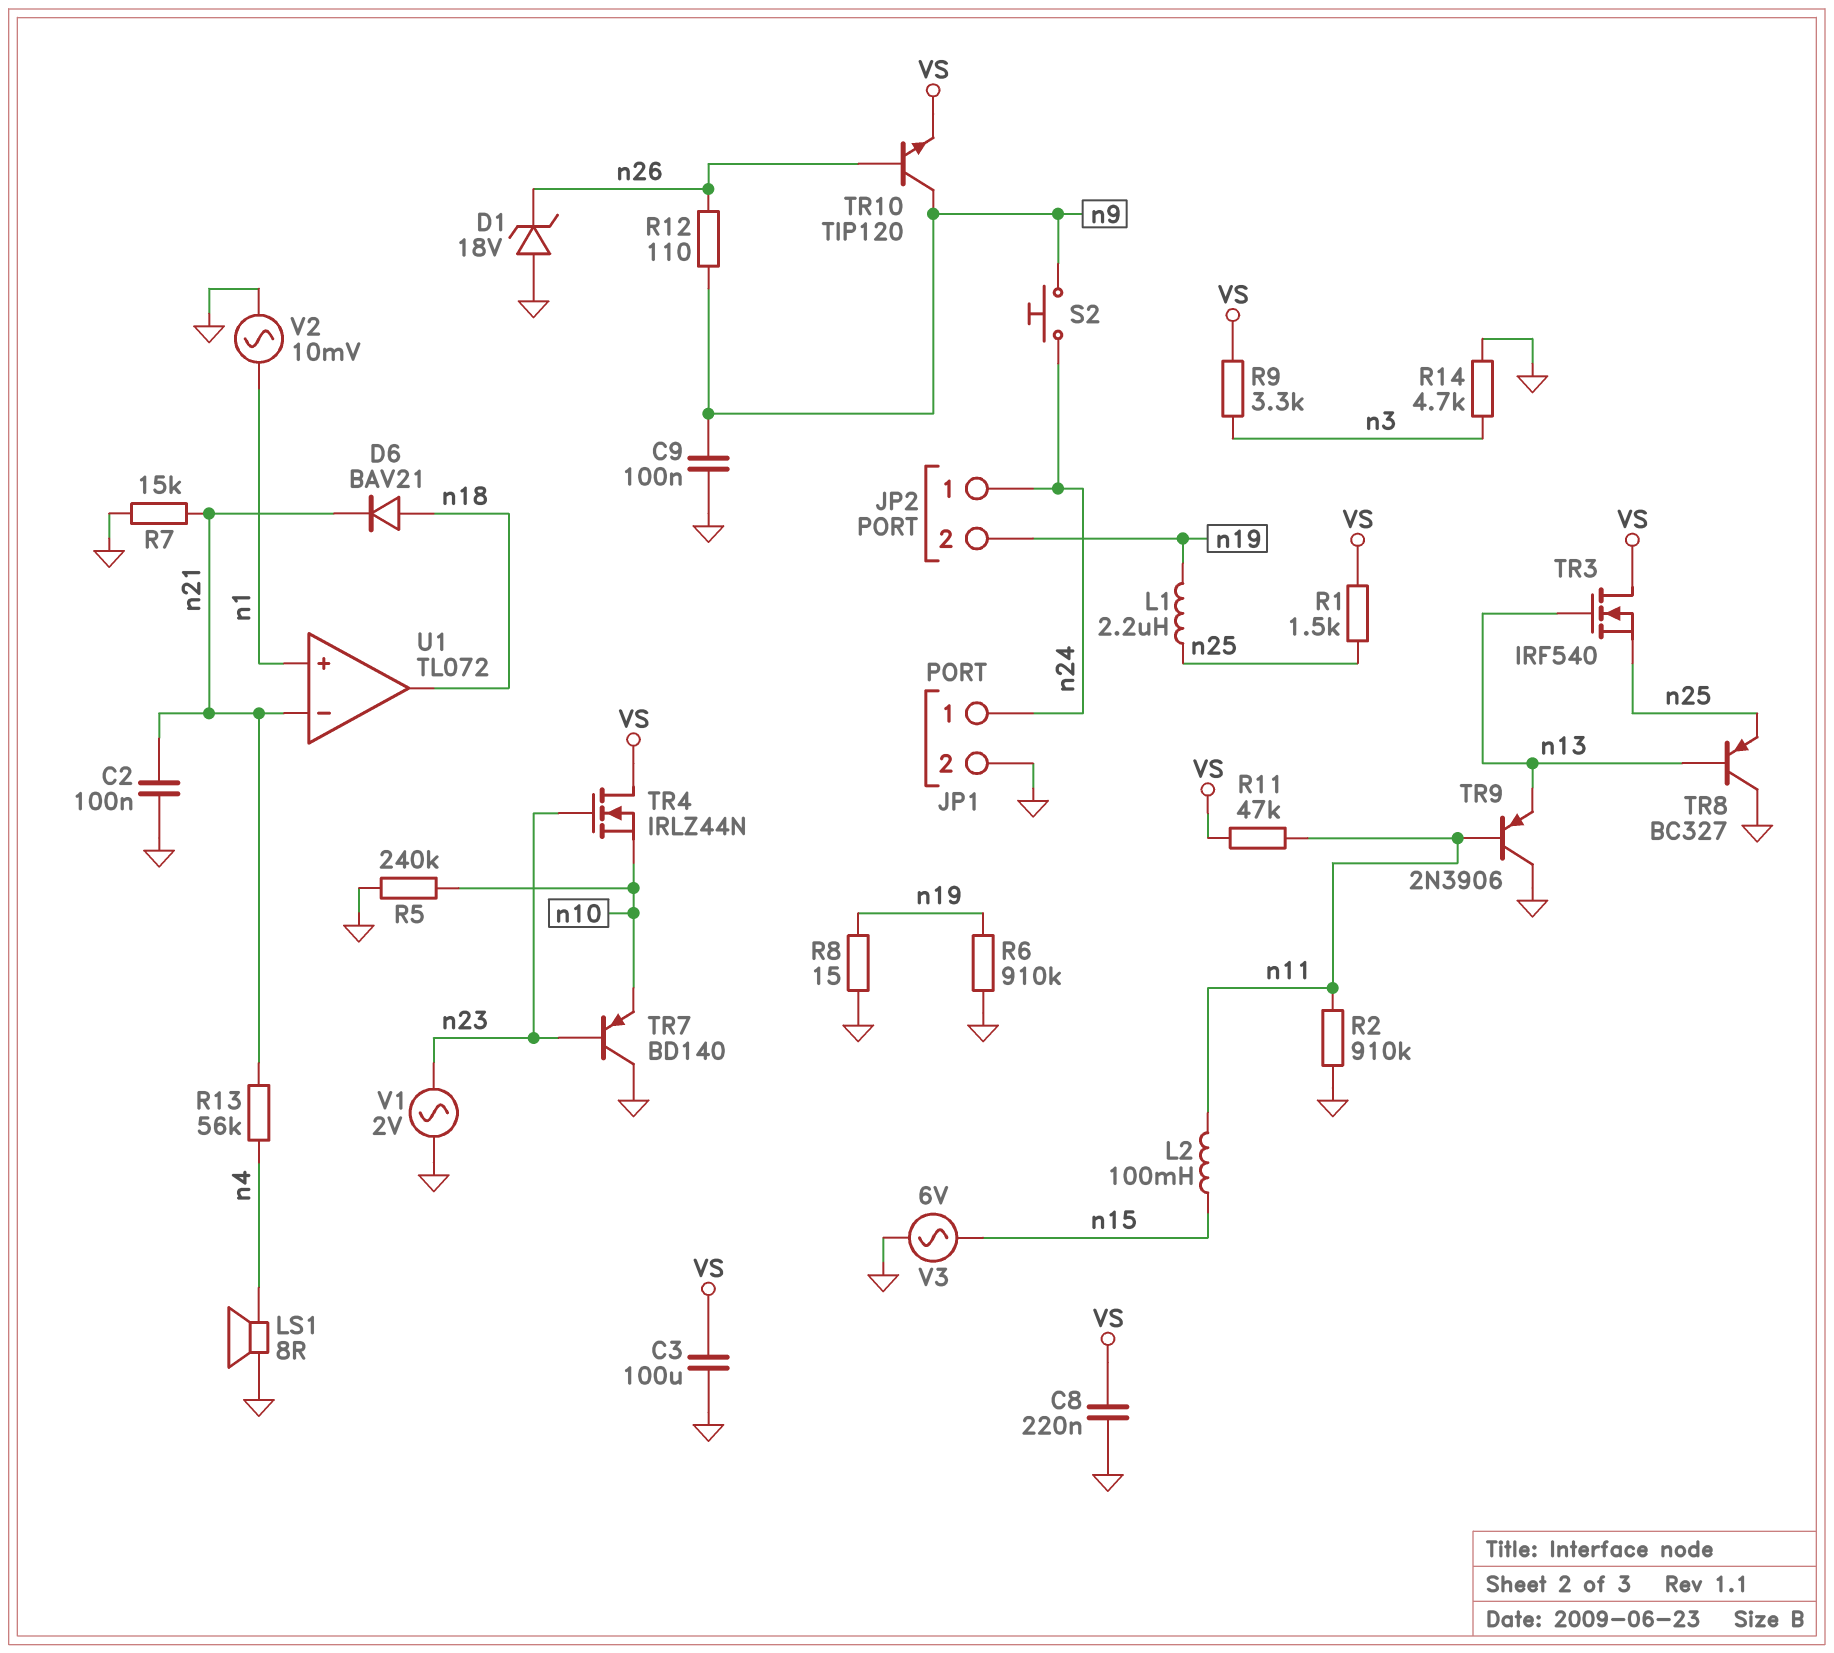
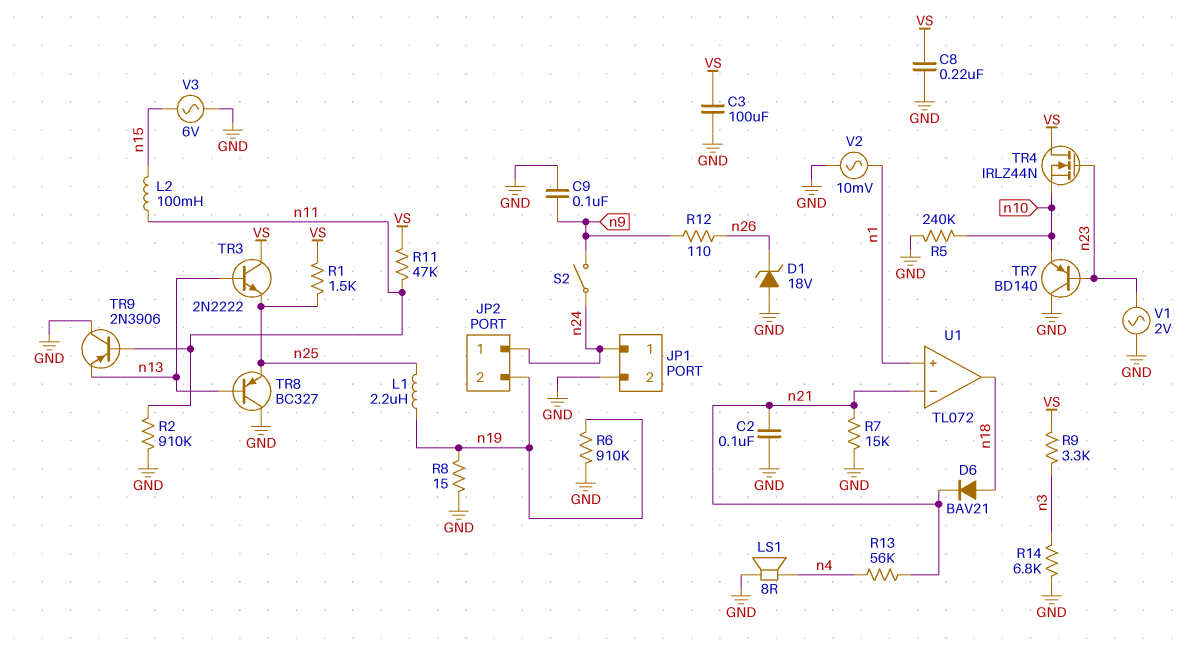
R14: 4.7k (GND, n3) -> 6.8k (GND, n3)
S2: button (n9, n24) -> switch (n9, n24)
TR3: NMOS IRF540 (G n13, D VS, S n25) -> NPN 2N2222 (B n13, C VS, E n25)
TR10: NPN TIP120 (B n26, C n9, E VS) -> none

